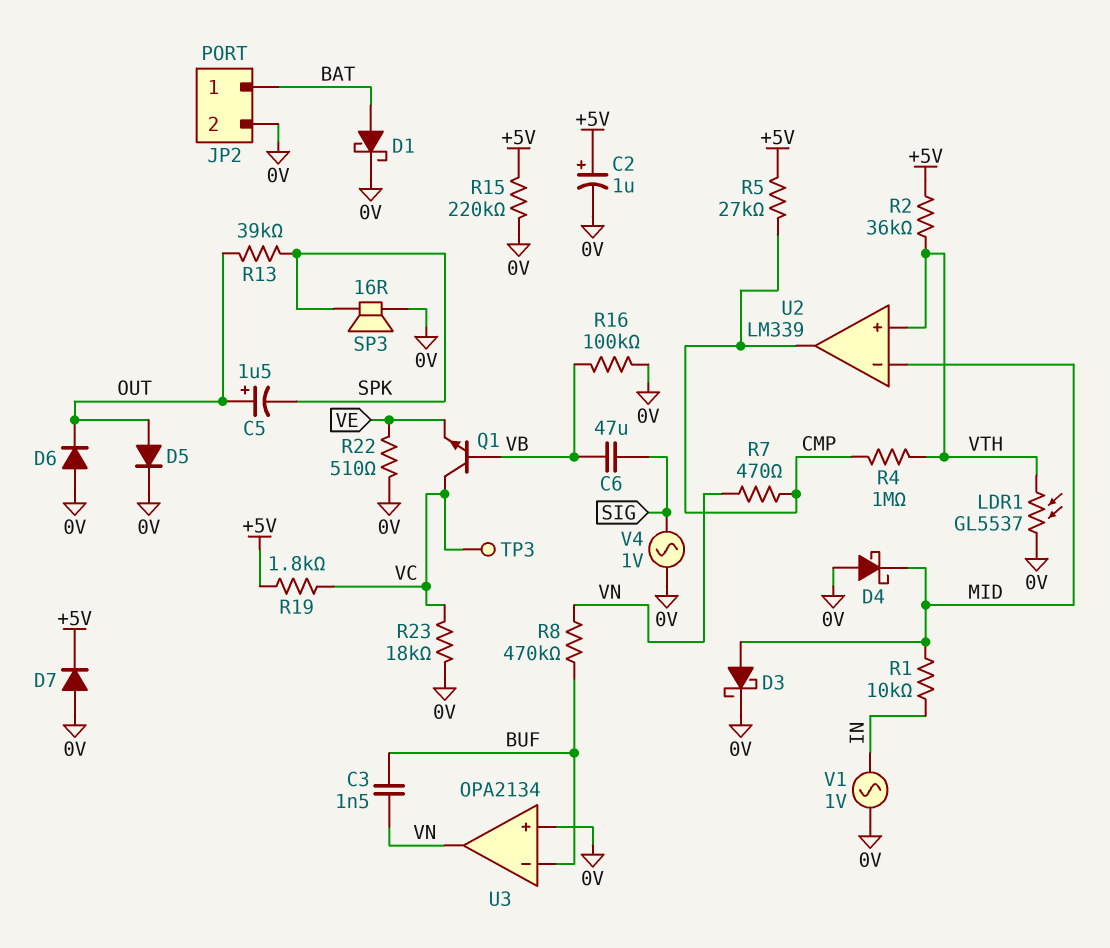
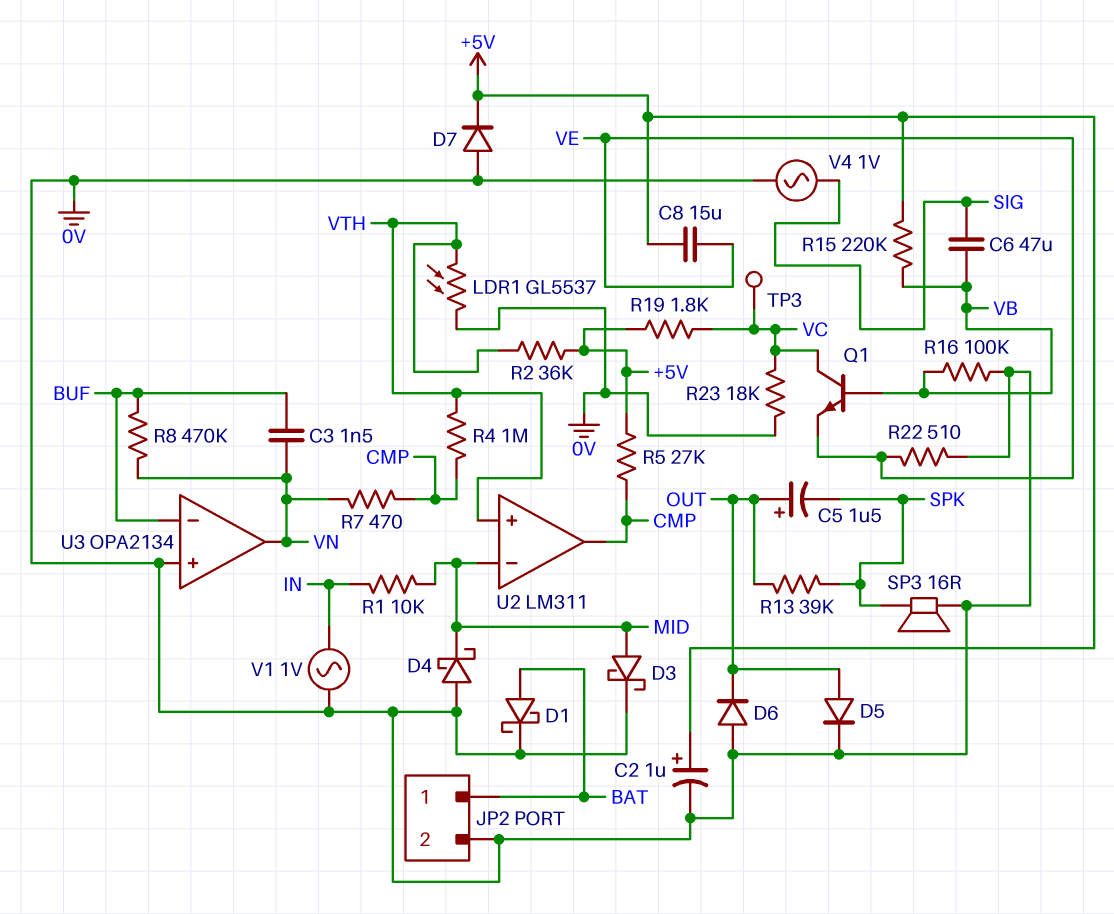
C8: none -> 15uF (+5V, VE)
R15: 220k (+5V, 0V) -> 220k (+5V, VB)
U2: LM339 -> LM311

